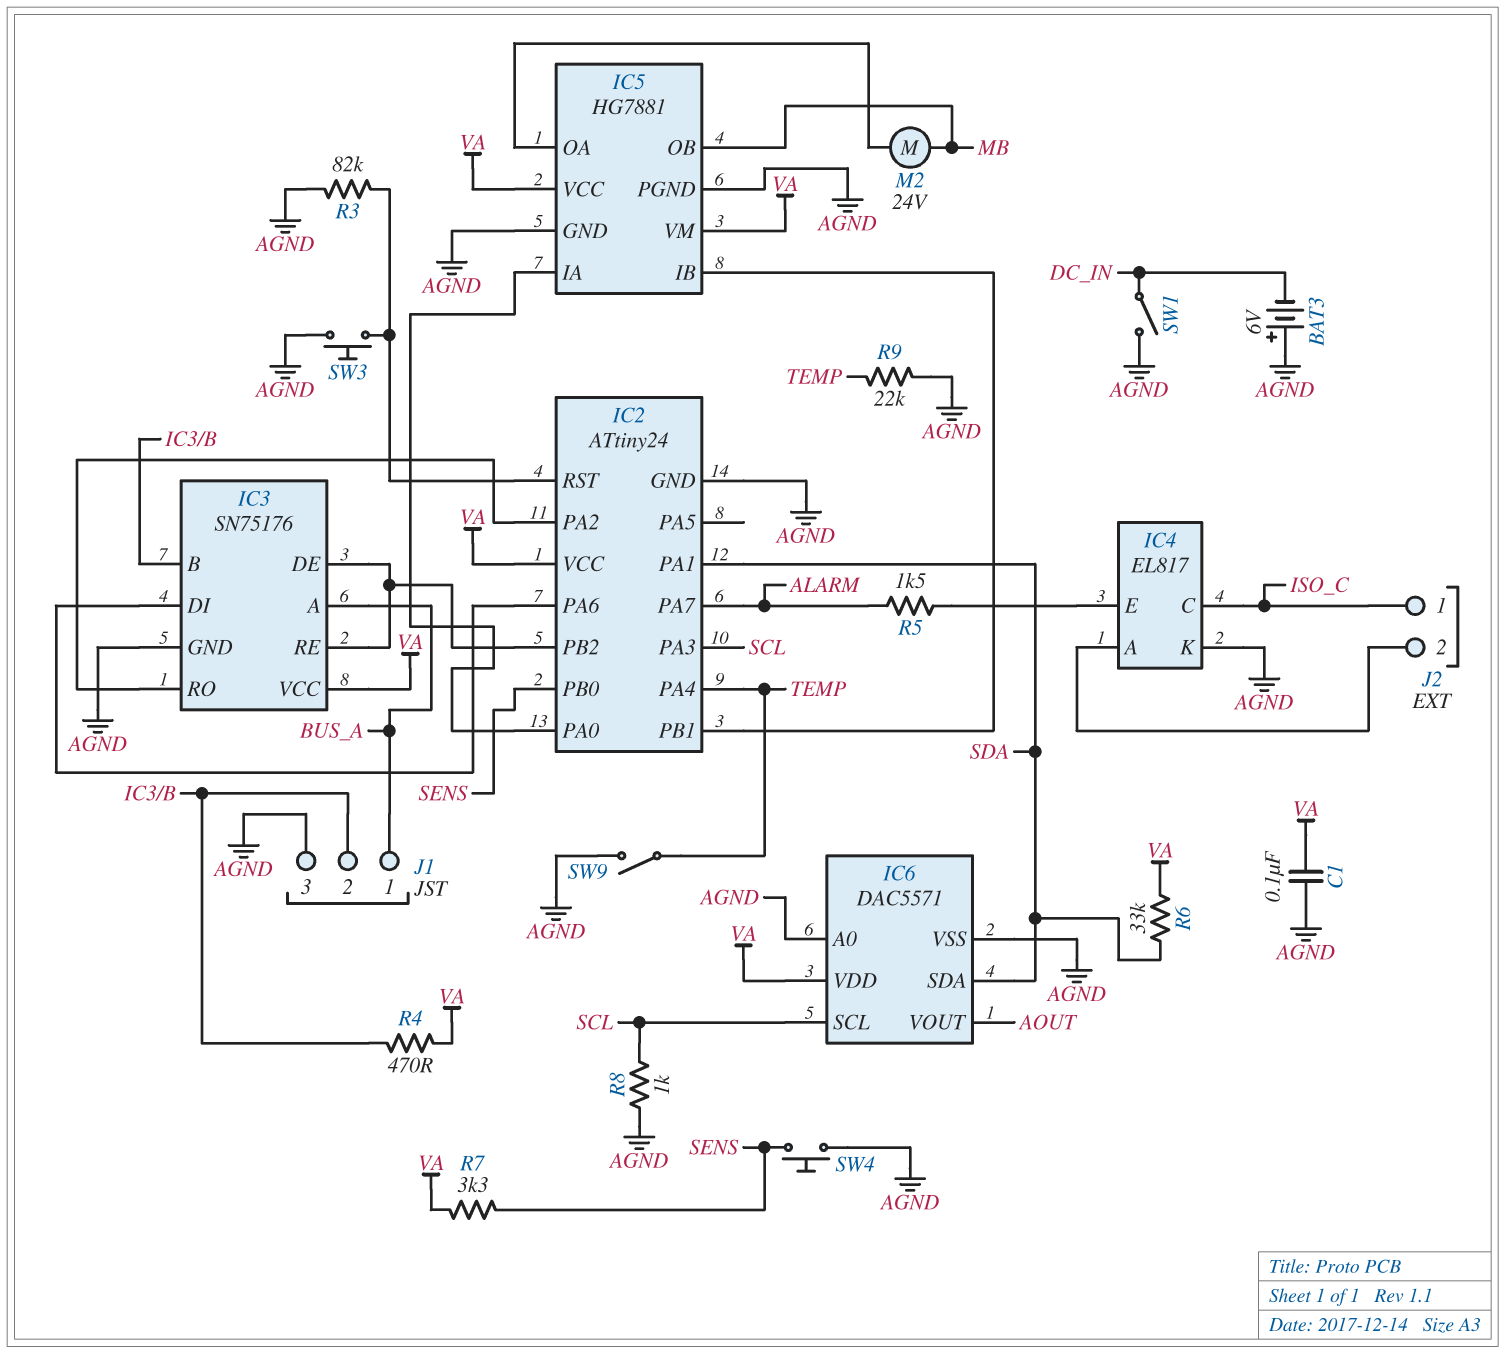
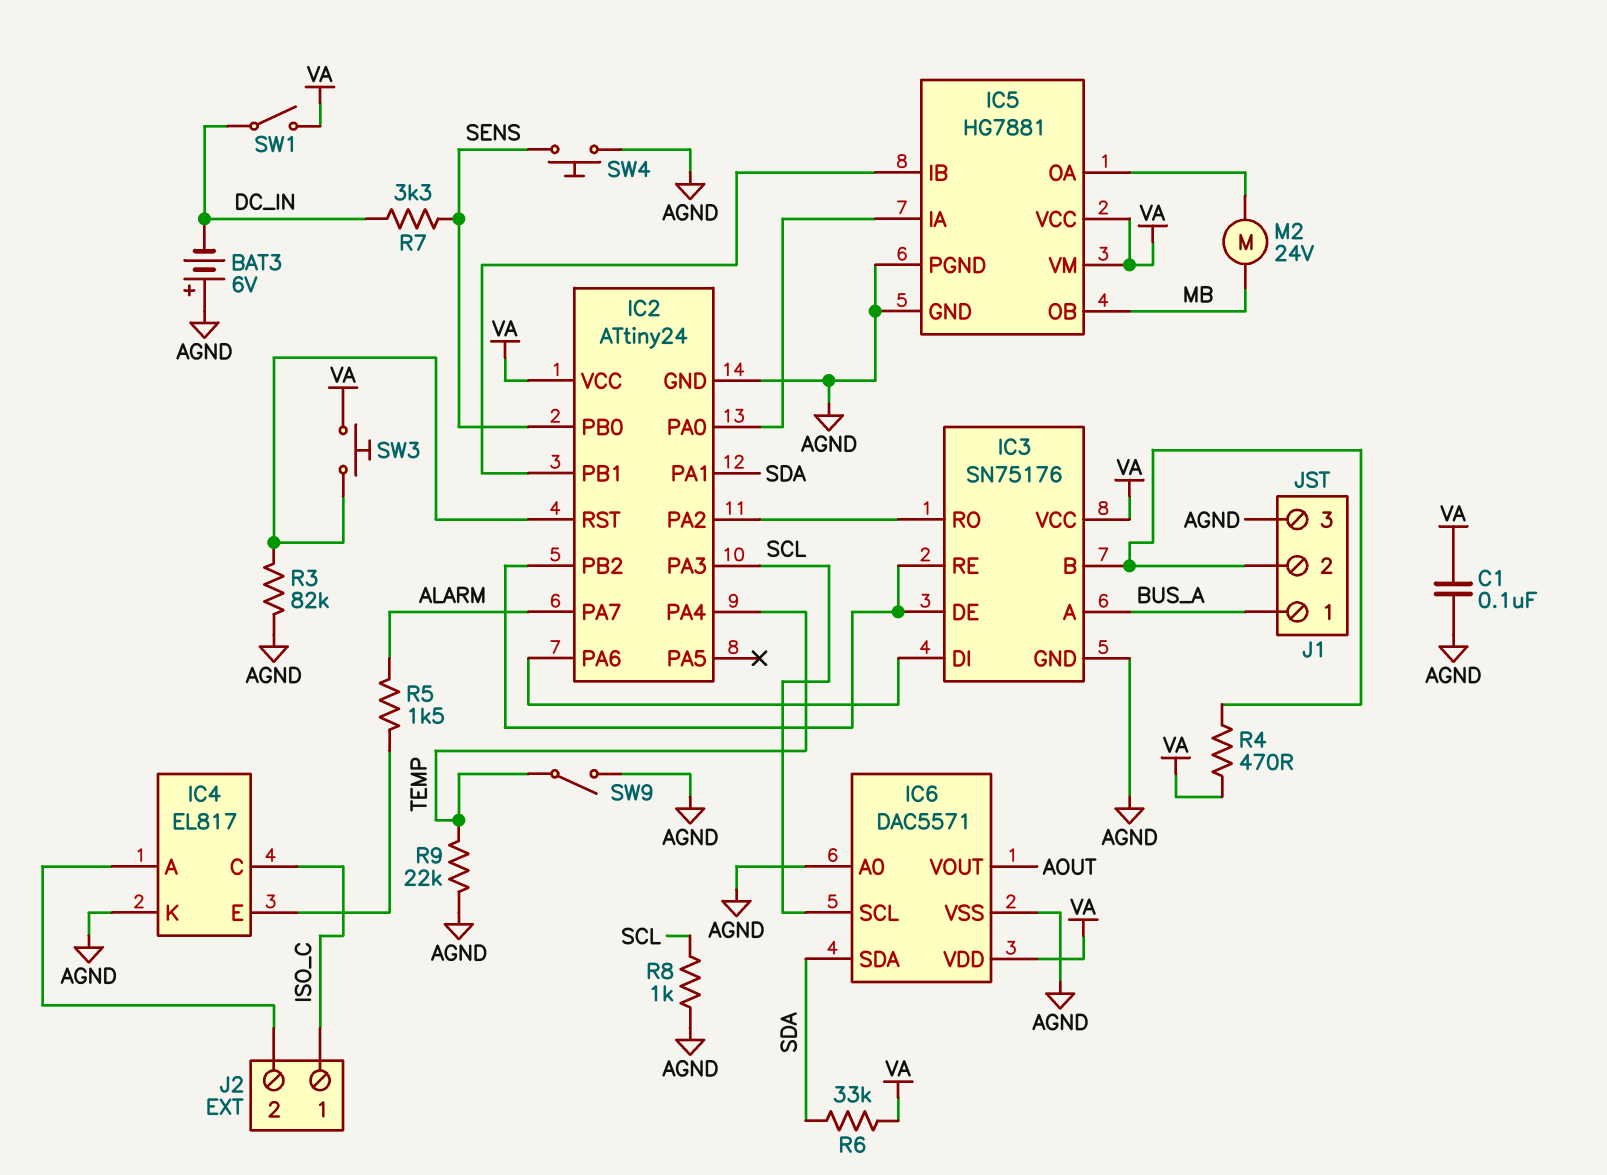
R7: 3.3k (SENS, VA) -> 3.3k (DC_IN, SENS)
SW1: switch (AGND, DC_IN) -> switch (DC_IN, VA)
SW3: button (AGND, IC2/RST) -> button (IC2/RST, VA)

